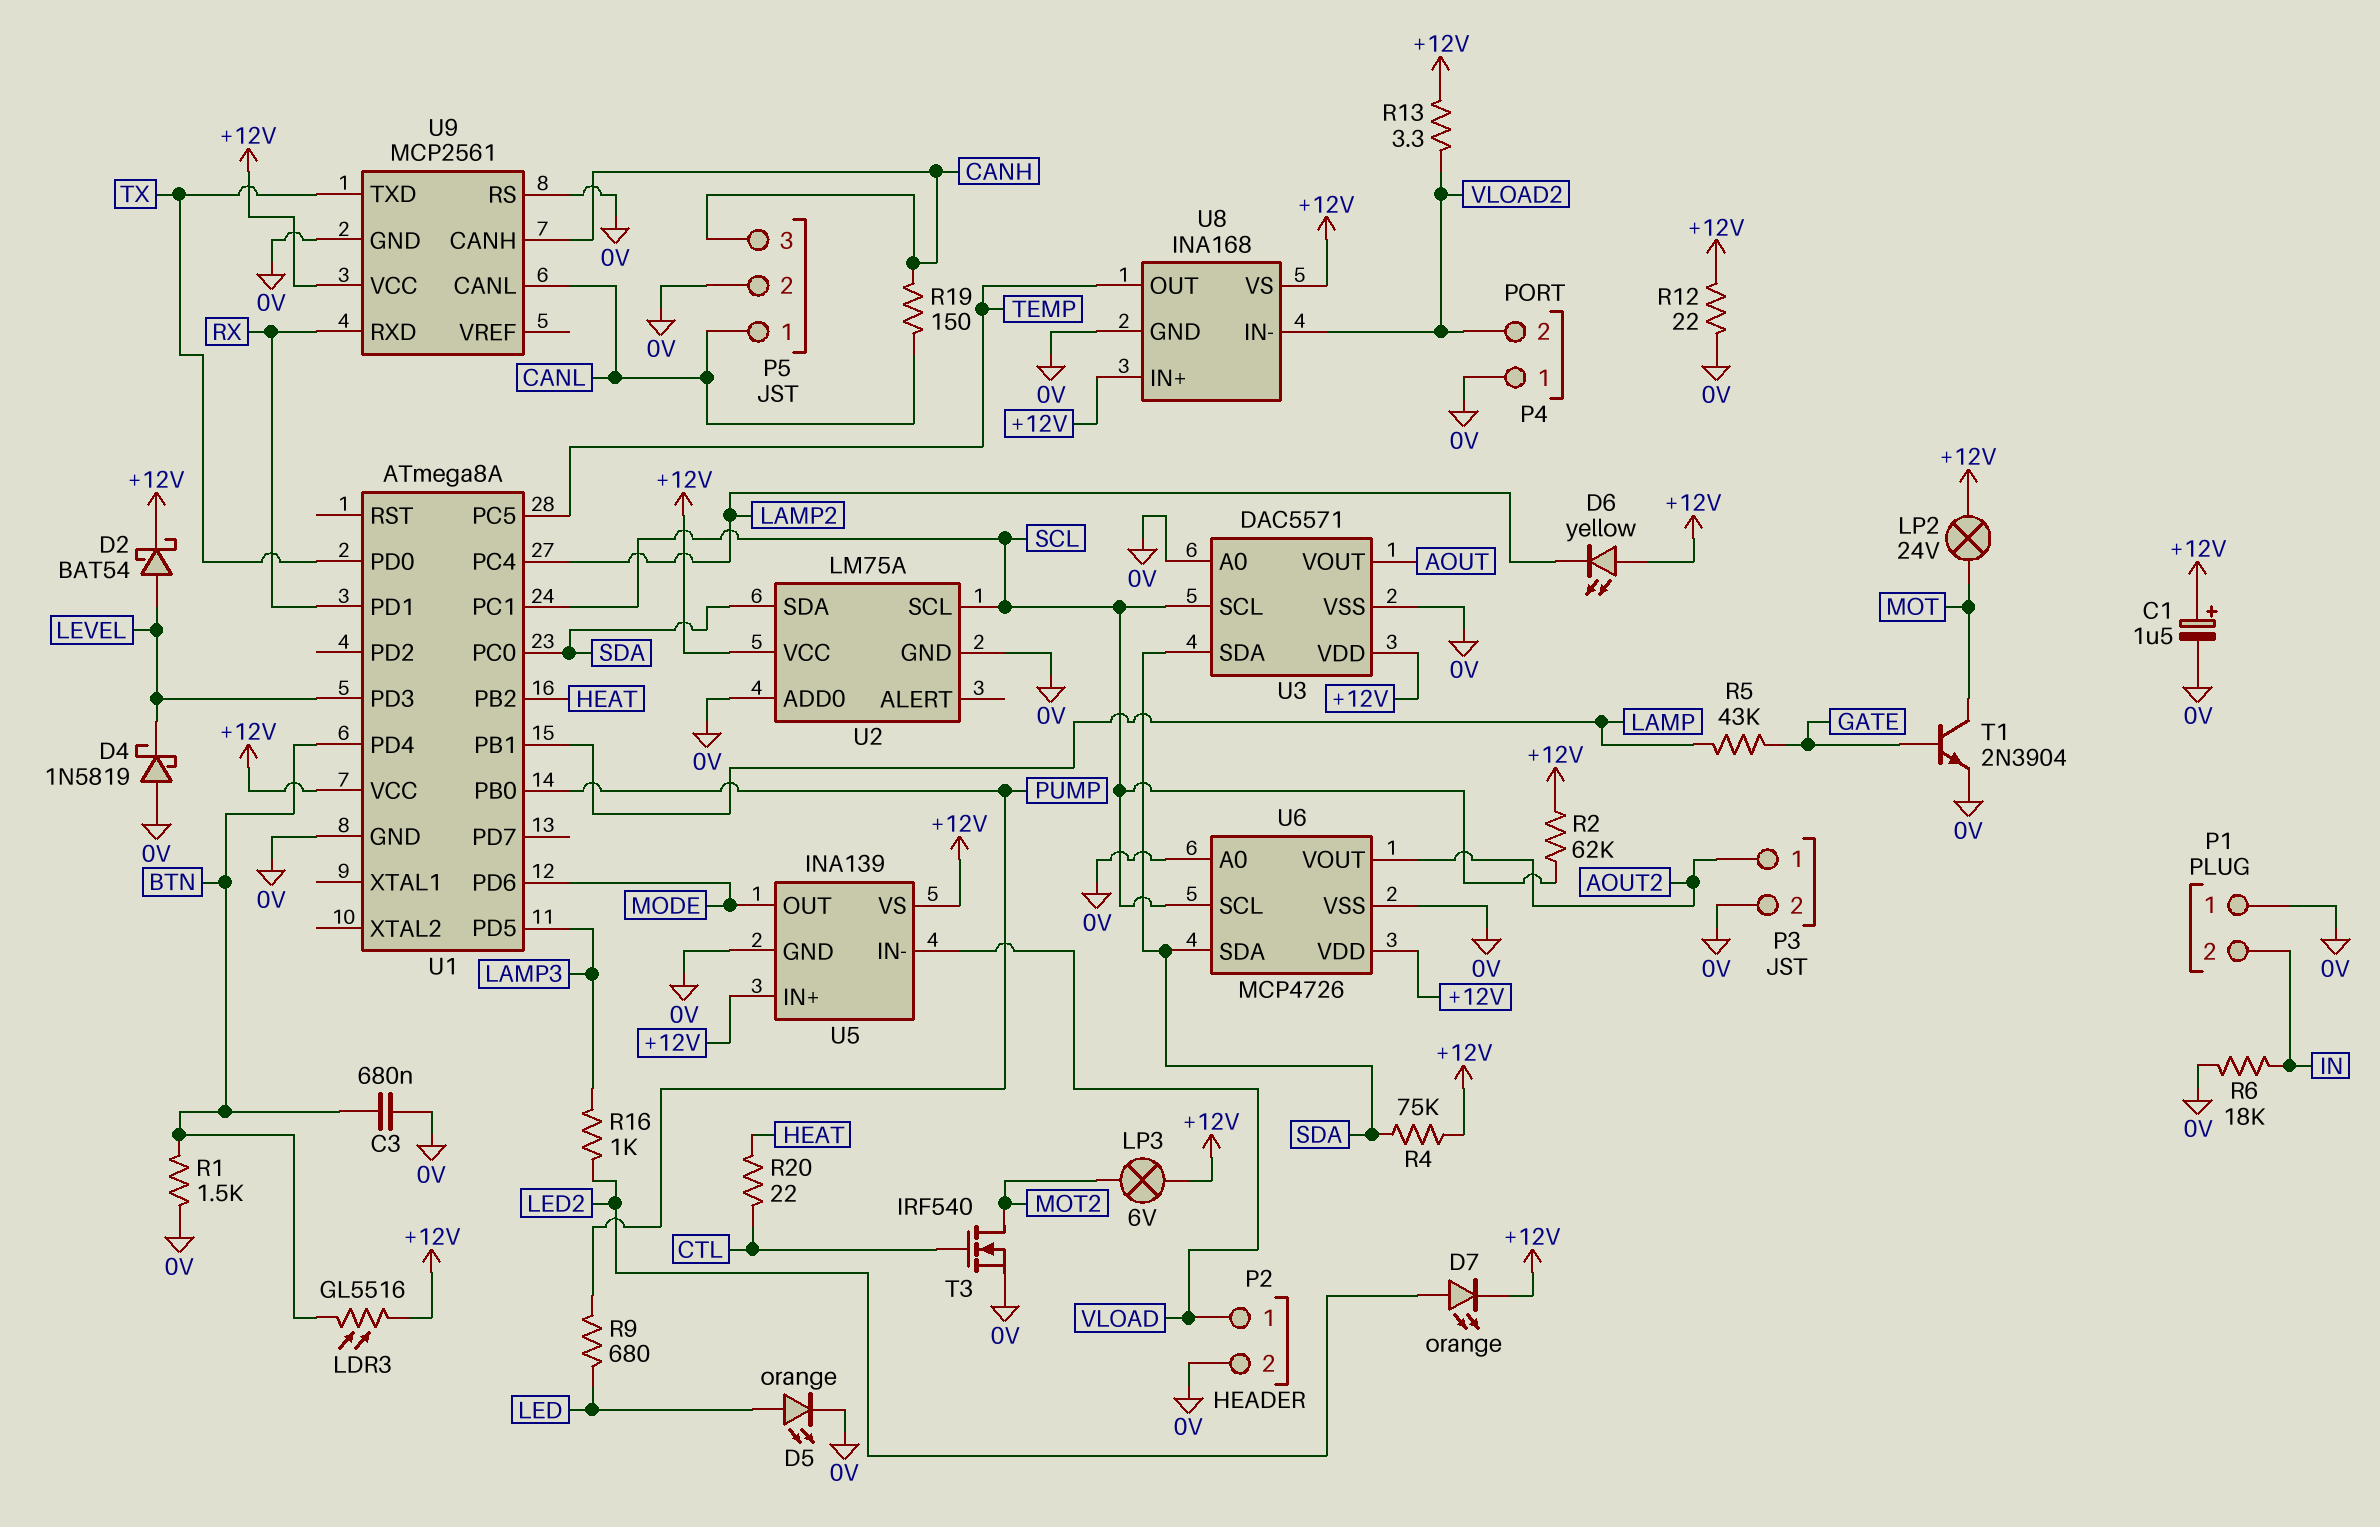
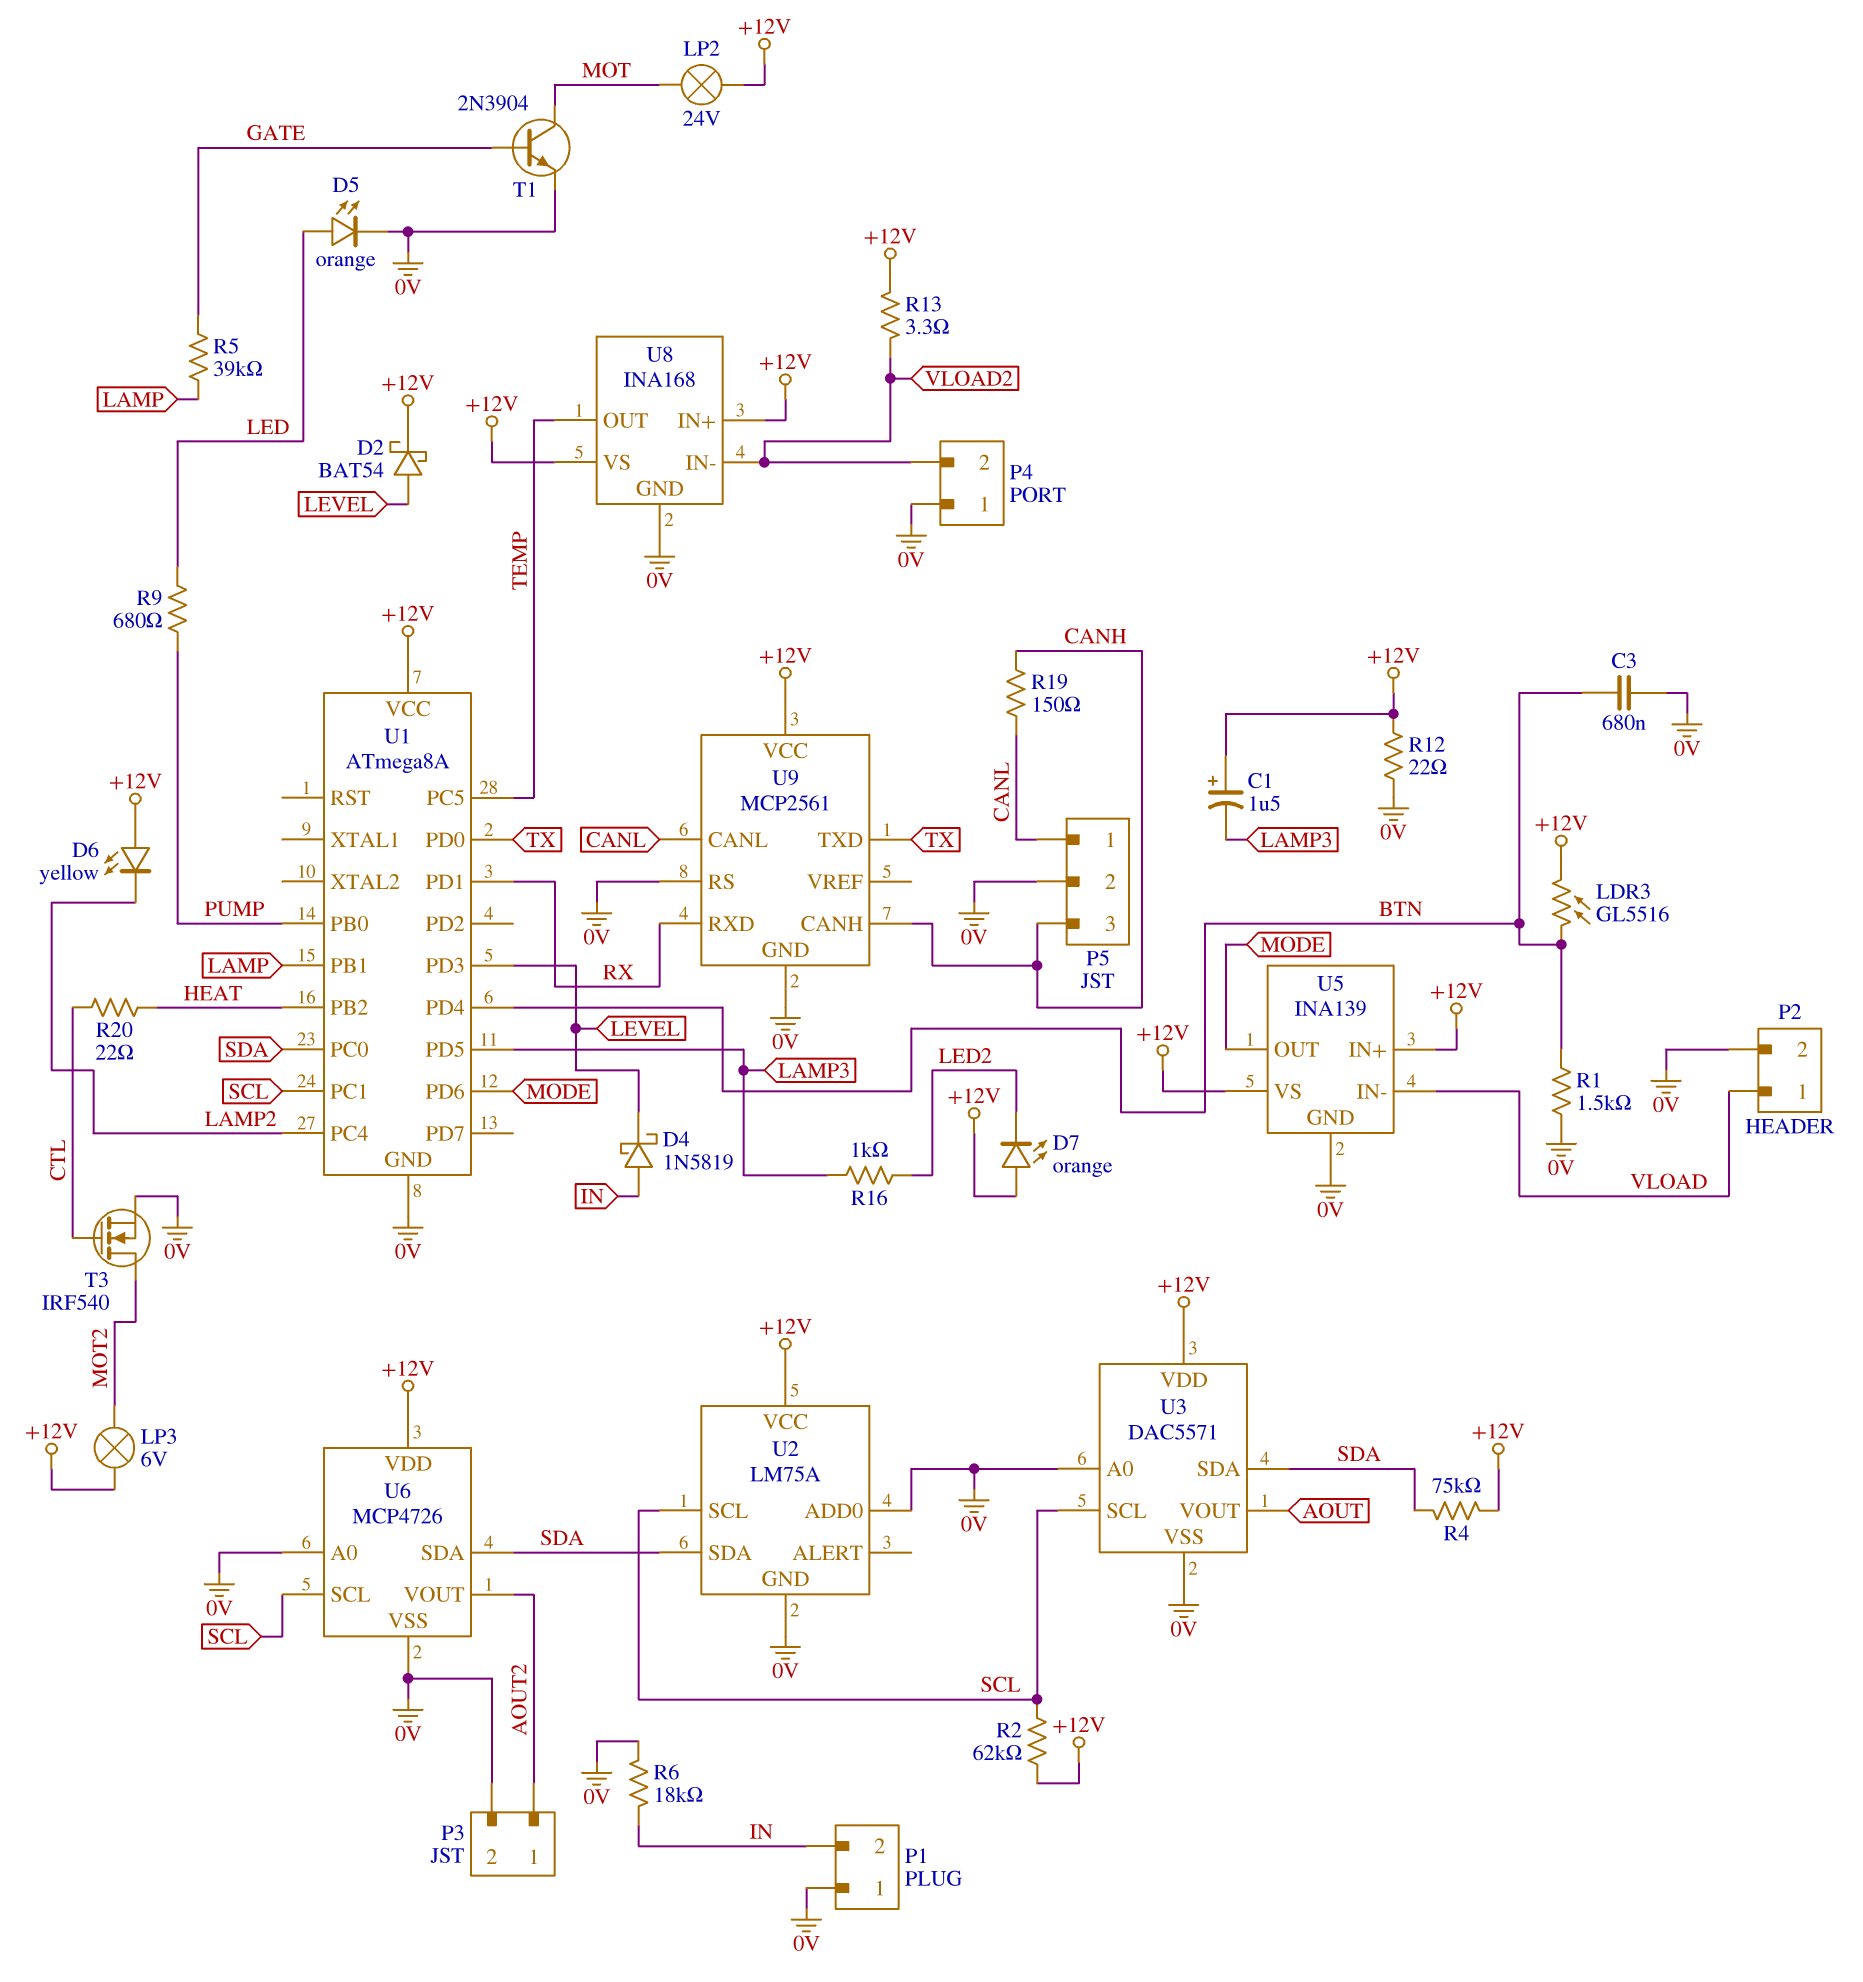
C1: 1.5uF (plus +12V, minus 0V) -> 1.5uF (plus +12V, minus LAMP3)
D4: schottky 1N5819 (A 0V, K LEVEL) -> schottky 1N5819 (A IN, K LEVEL)
D7: LED orange (A LED2, K +12V) -> LED orange (A +12V, K LED2)
R5: 43k (GATE, LAMP) -> 39k (GATE, LAMP)

